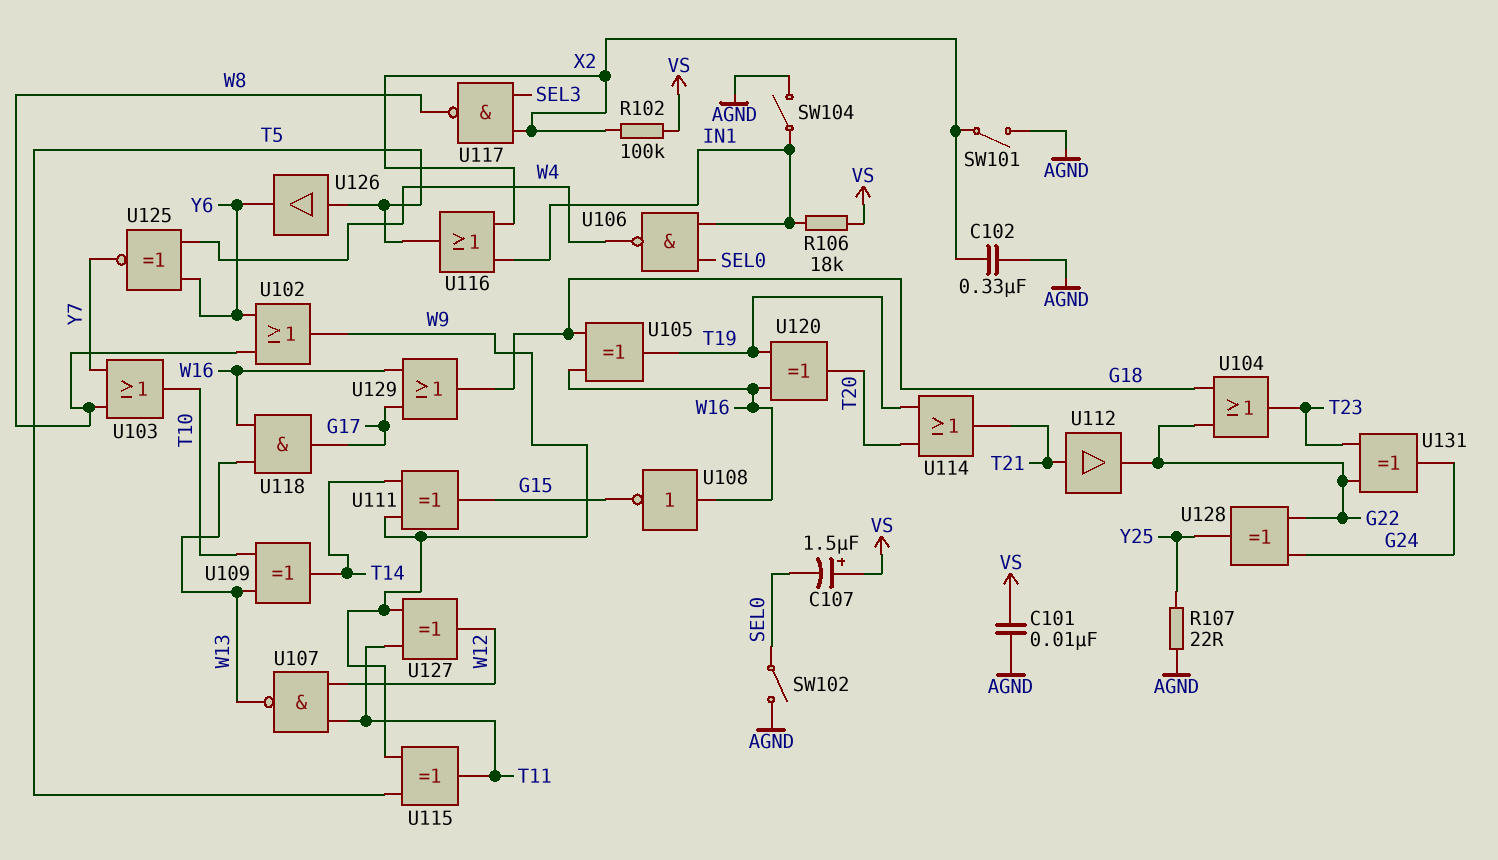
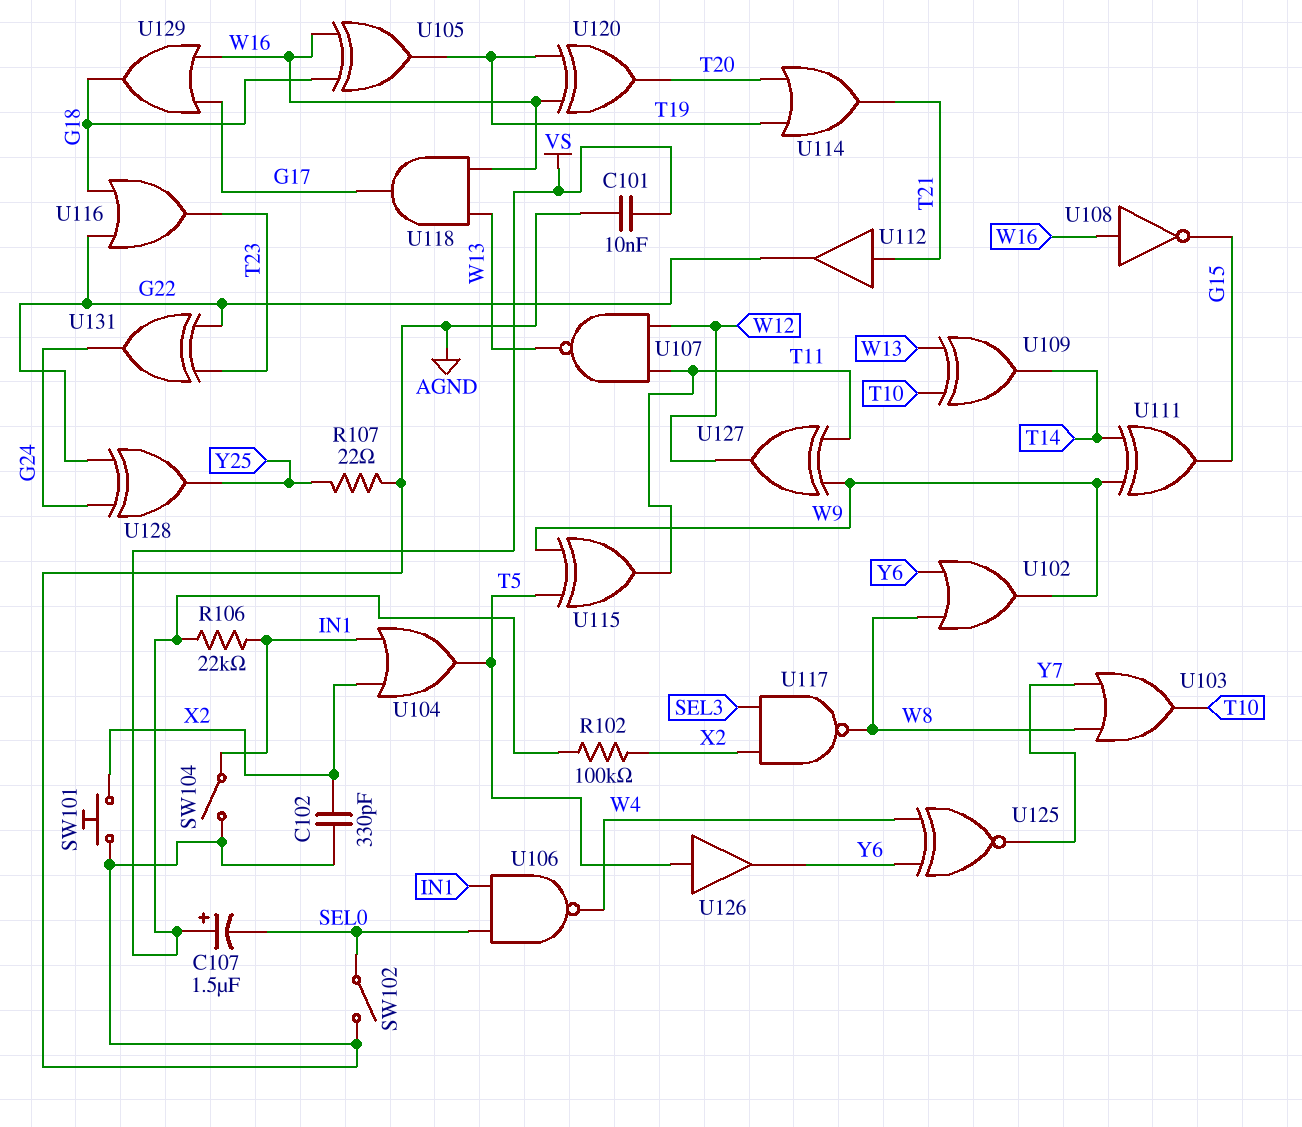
C102: 330nF (AGND, X2) -> 330pF (AGND, X2)
R106: 18k (IN1, VS) -> 22k (IN1, VS)
SW101: switch (AGND, X2) -> button (AGND, X2)
U104: OR (in G18, in G22, out T23) -> OR (in IN1, in X2, out T5)
U116: OR (in IN1, in X2, out T5) -> OR (in G18, in G22, out T23)

